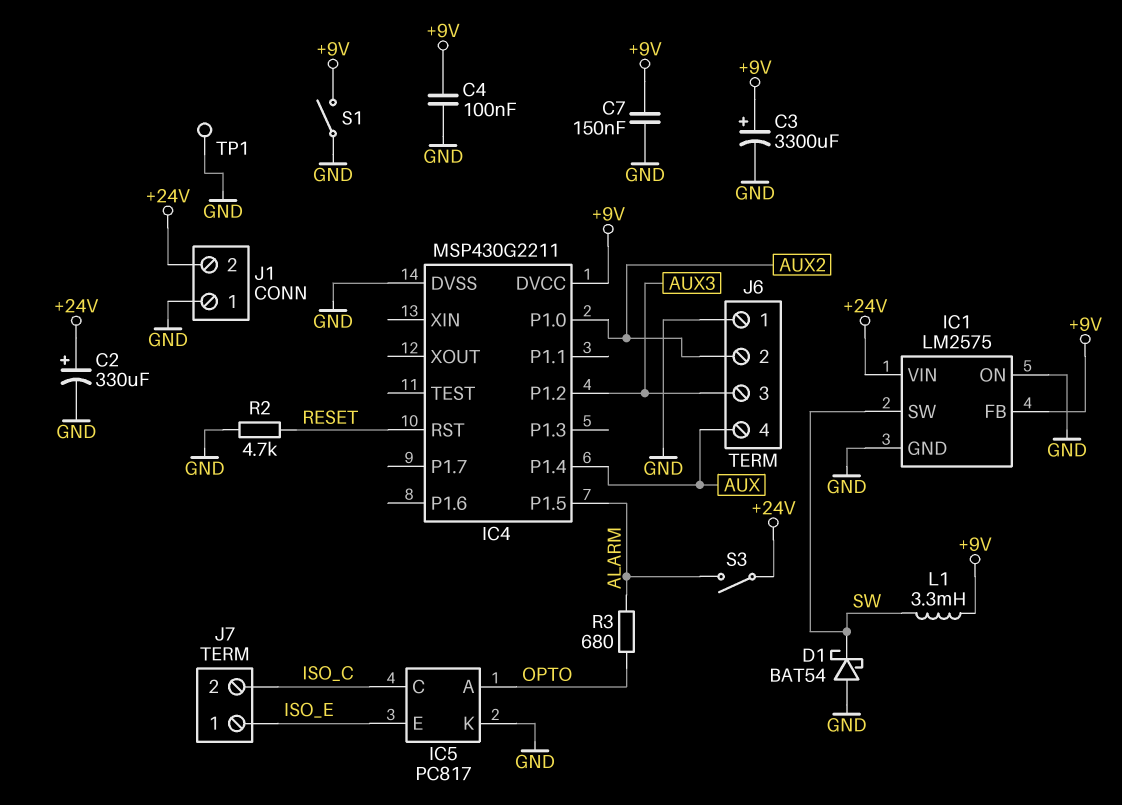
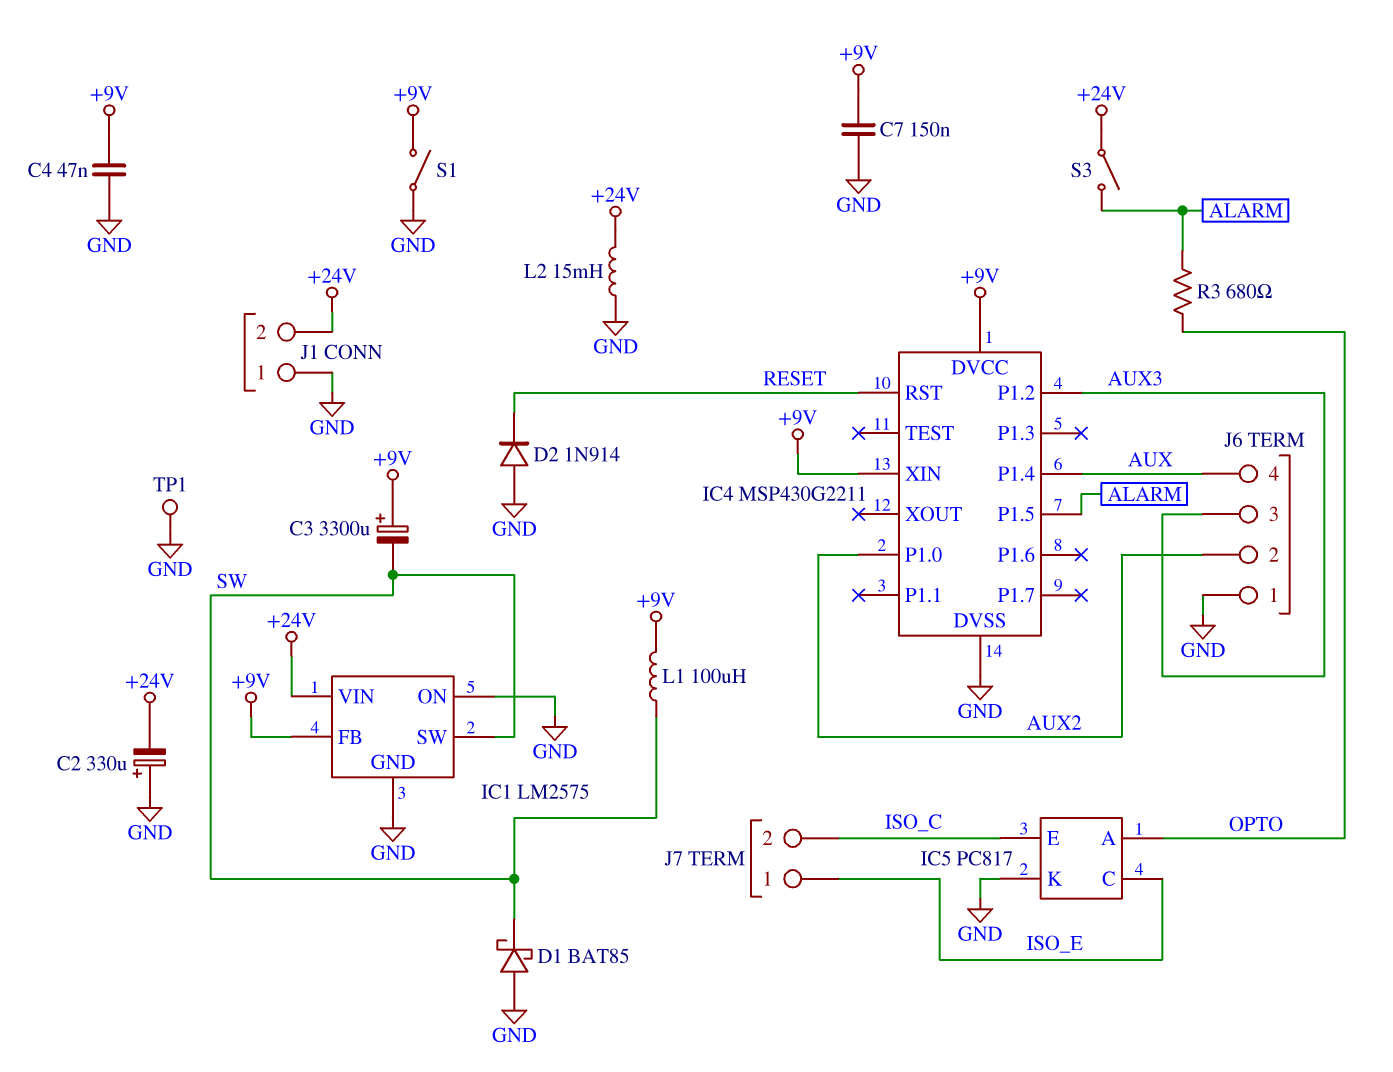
C2: 330uF (plus +24V, minus GND) -> 330uF (plus GND, minus +24V)
C3: 3300uF (plus +9V, minus GND) -> 3300uF (plus +9V, minus SW)
C4: 100nF (+9V, GND) -> 47nF (+9V, GND)
D1: schottky BAT54 (A GND, K SW) -> schottky BAT85 (A GND, K SW)
D2: none -> diode 1N914 (A GND, K RESET)
IC4 pin XIN: none -> +9V
IC5 pin C: ISO_C -> ISO_E
IC5 pin E: ISO_E -> ISO_C
L1: 3.3mH (+9V, SW) -> 100uH (+9V, SW)
L2: none -> 15mH (+24V, GND)
R2: 4.7k (GND, RESET) -> none

